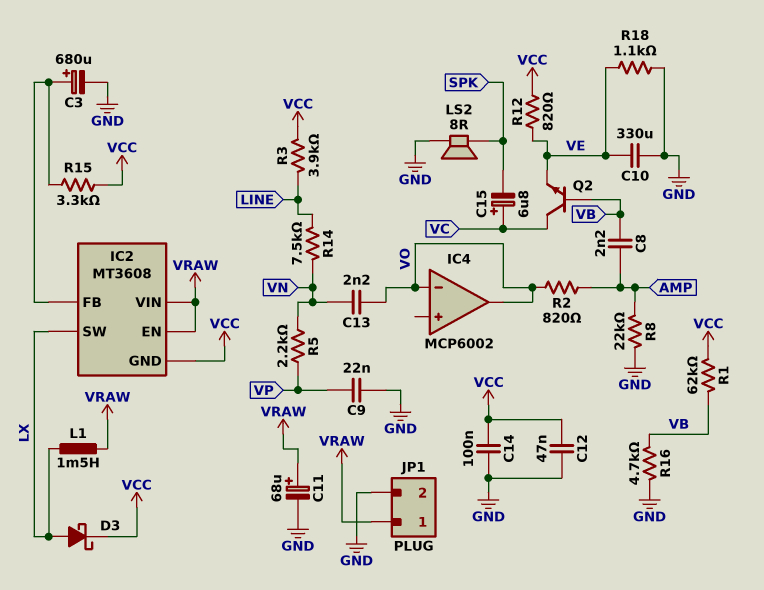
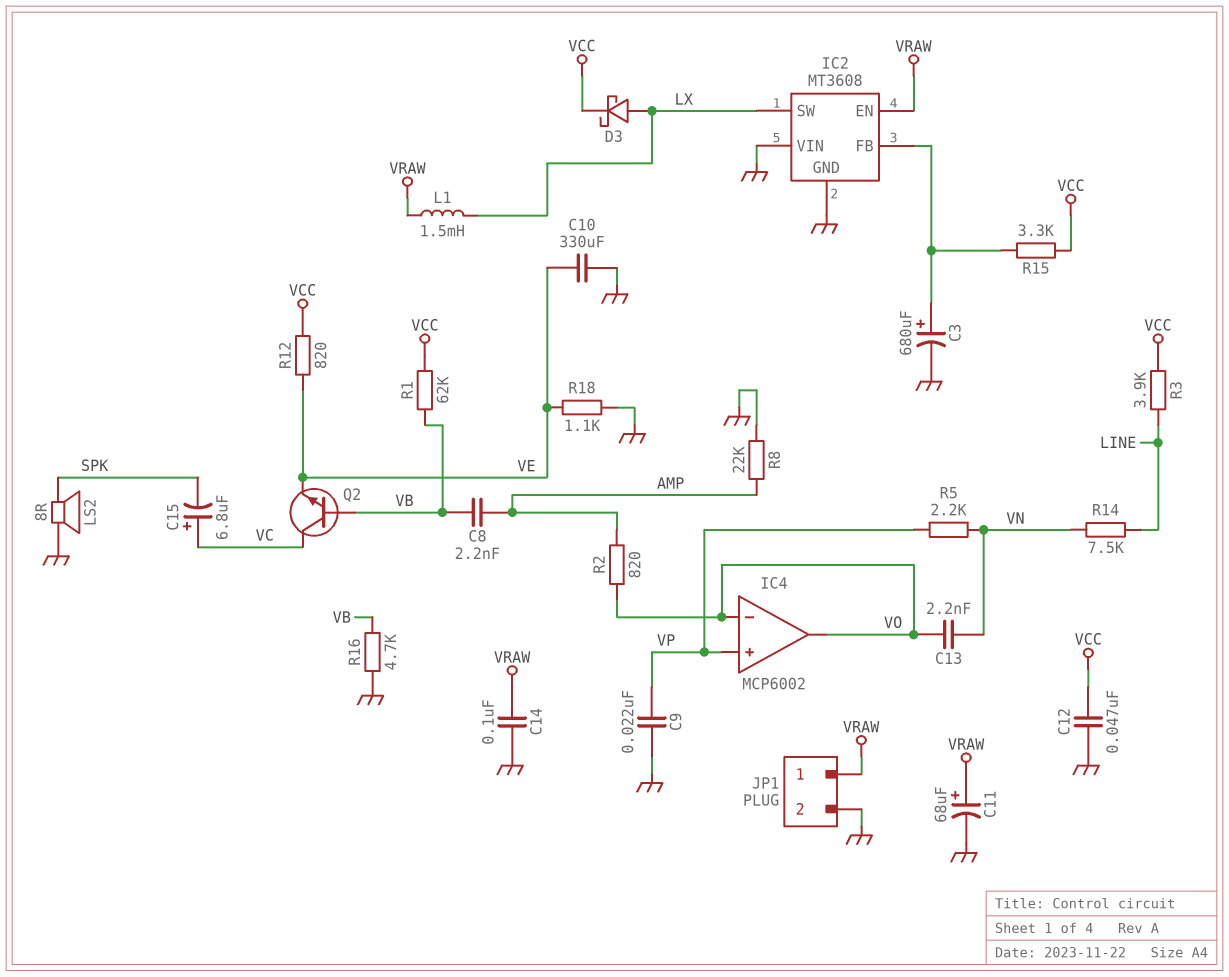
C14: 100nF (GND, VCC) -> 100nF (GND, VRAW)
IC2 pin GND: VCC -> GND
IC2 pin VIN: VRAW -> GND
IC4 pin in+: none -> VP

